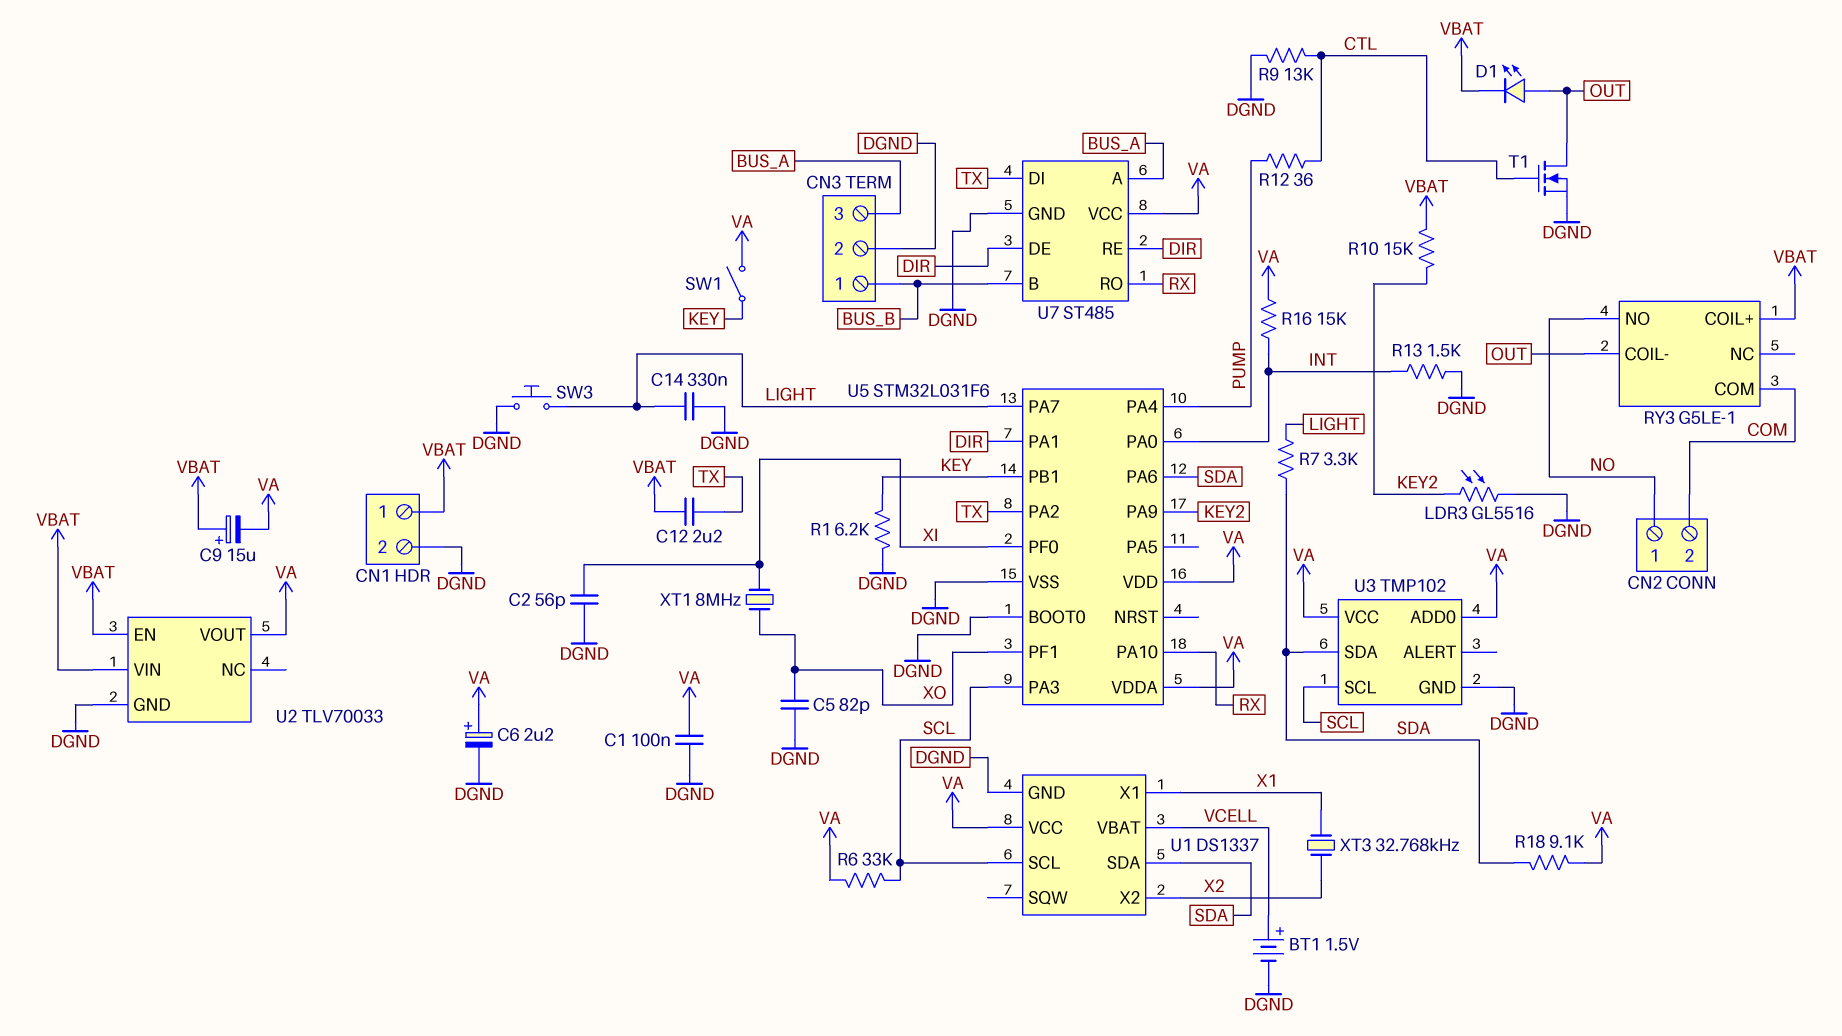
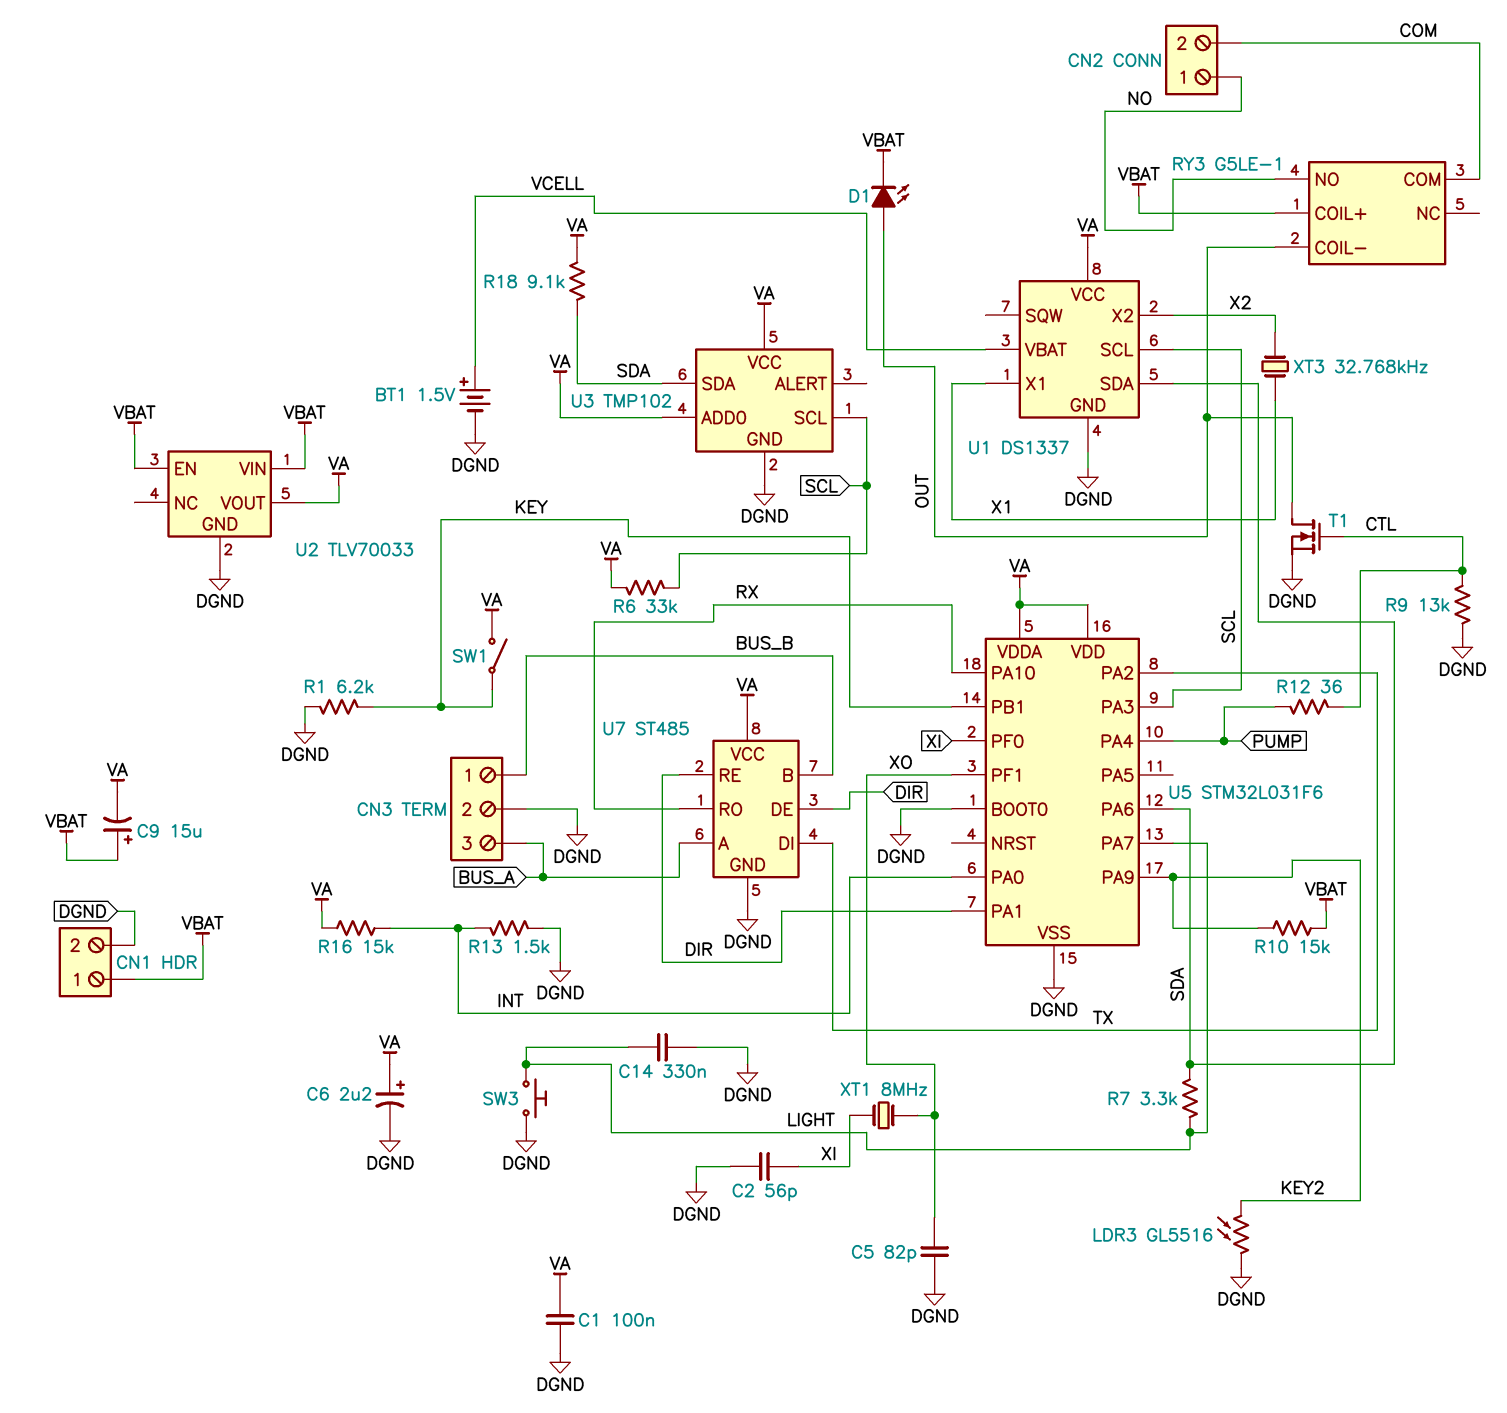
C12: 2.2uF (TX, VBAT) -> none

